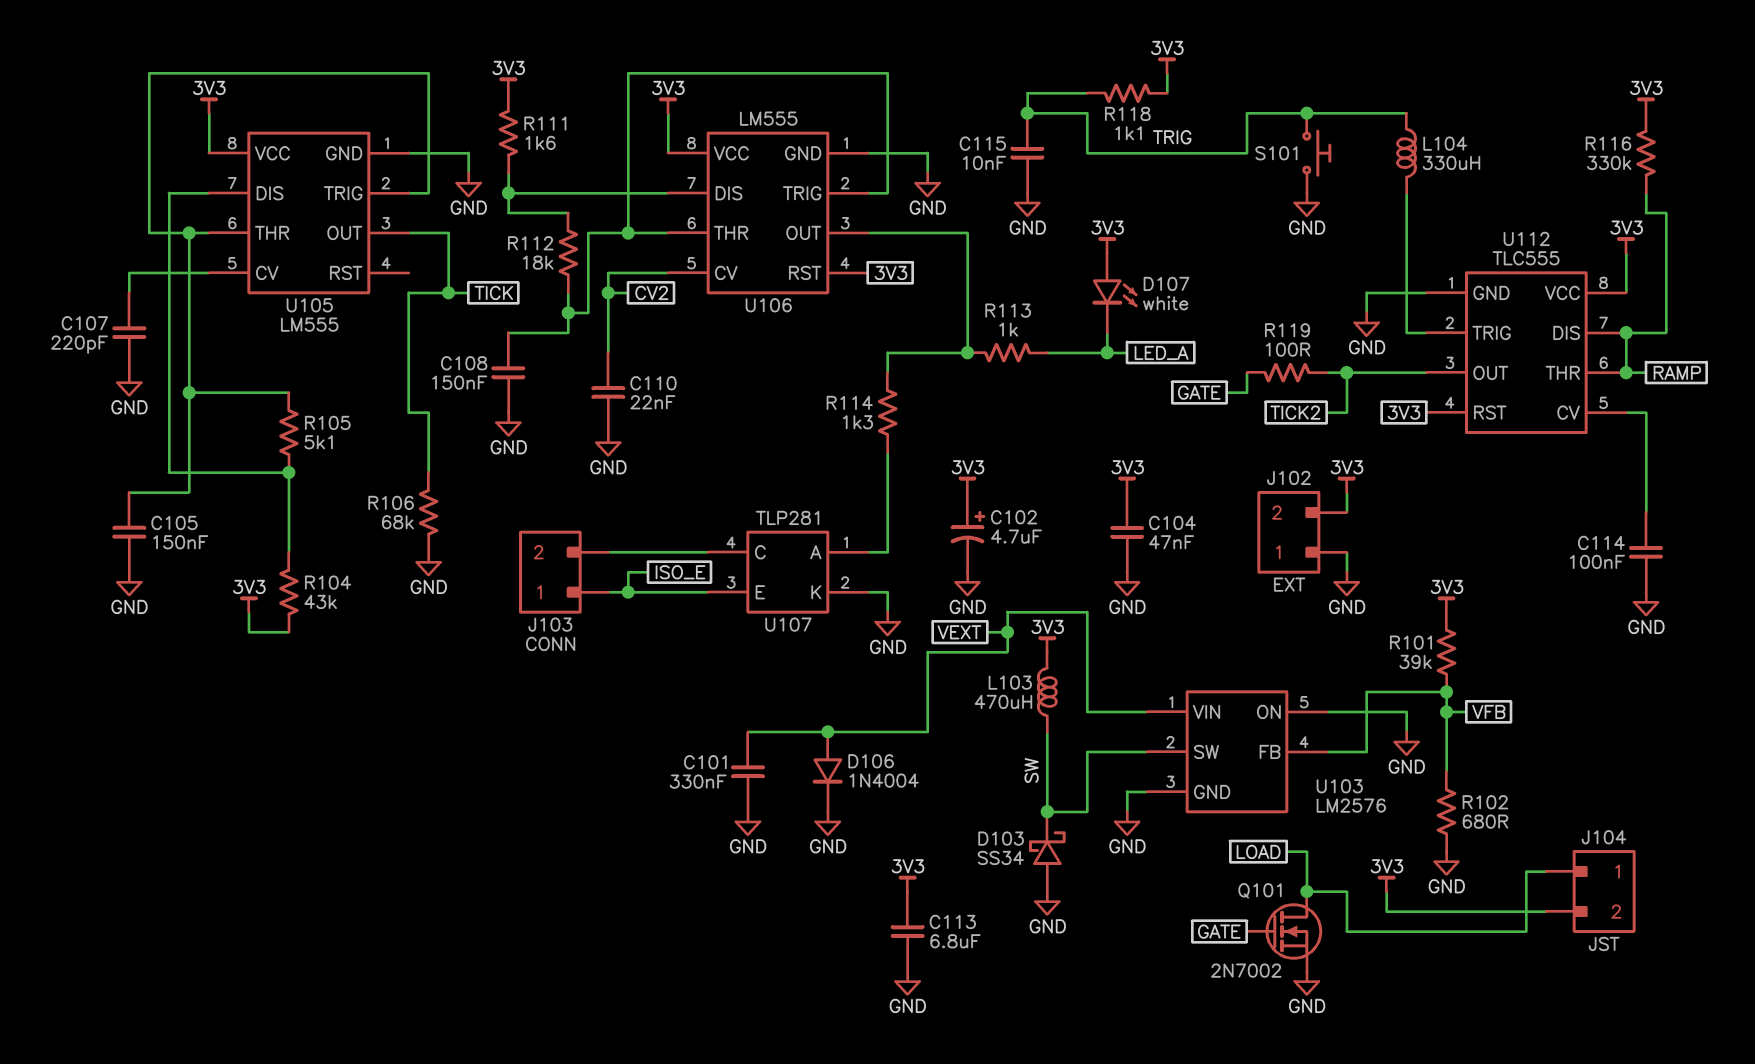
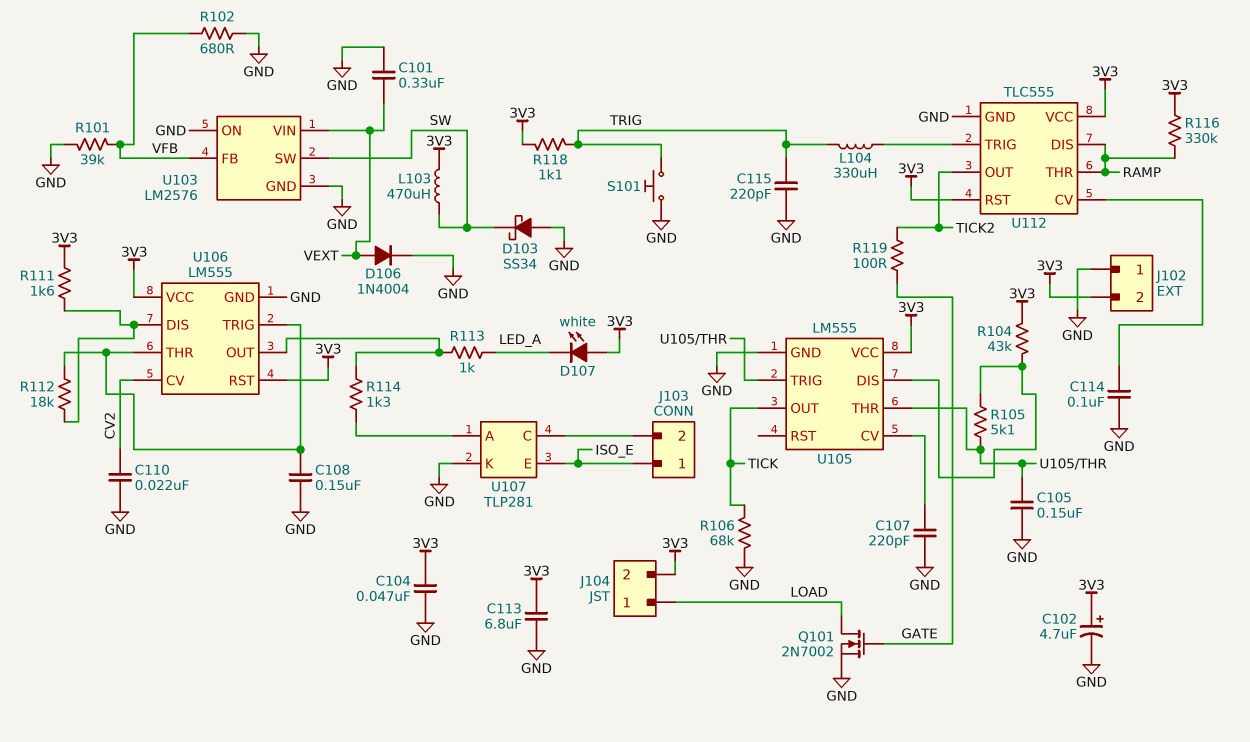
C115: 10nF (GND, TRIG) -> 220pF (GND, TRIG)
R101: 39k (3V3, VFB) -> 39k (GND, VFB)

